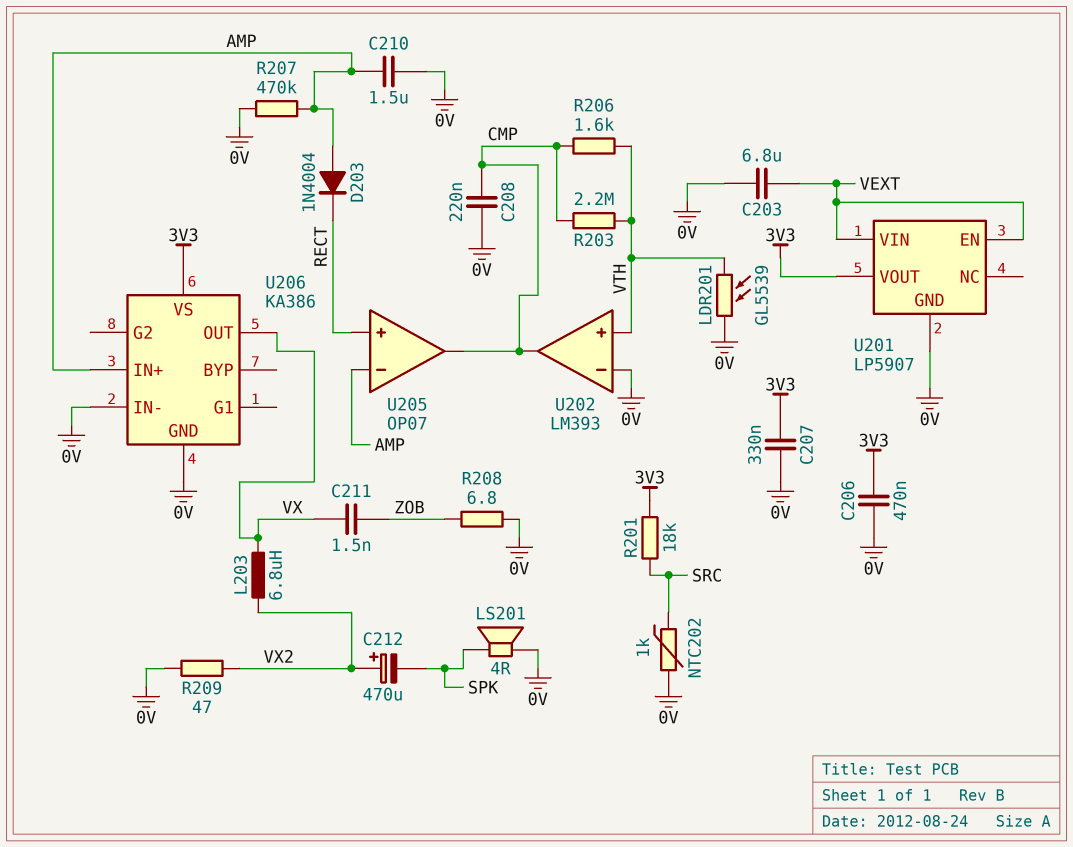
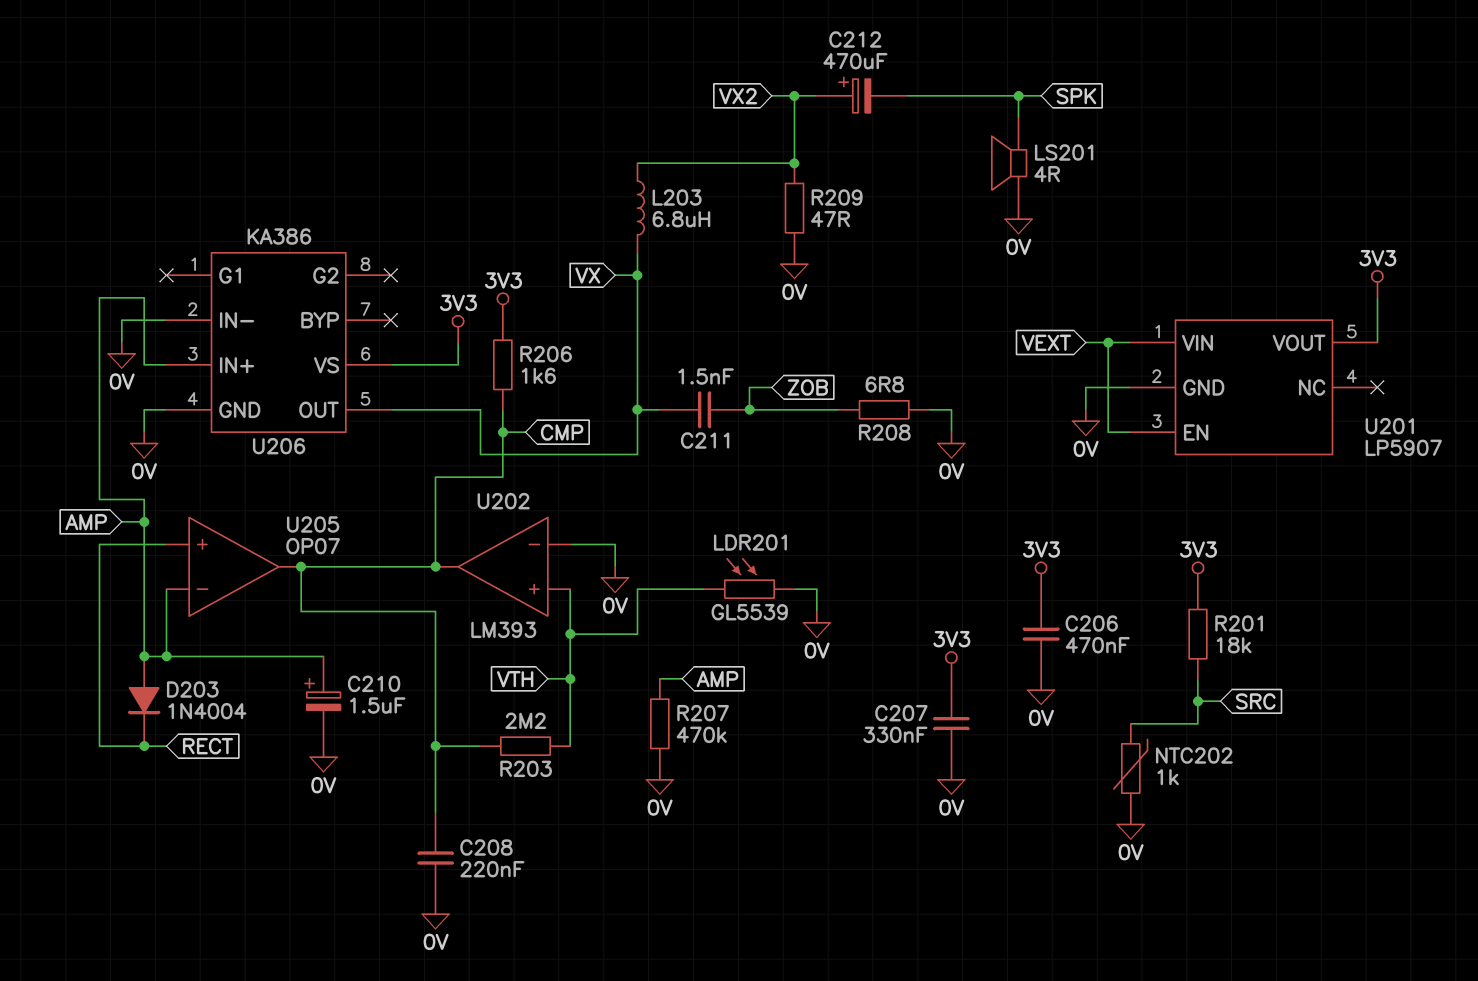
C203: 6.8uF (0V, VEXT) -> none
C210: 1.5uF (0V, AMP) -> 1.5uF (plus AMP, minus 0V)
R206: 1.6k (CMP, VTH) -> 1.6k (3V3, CMP)

